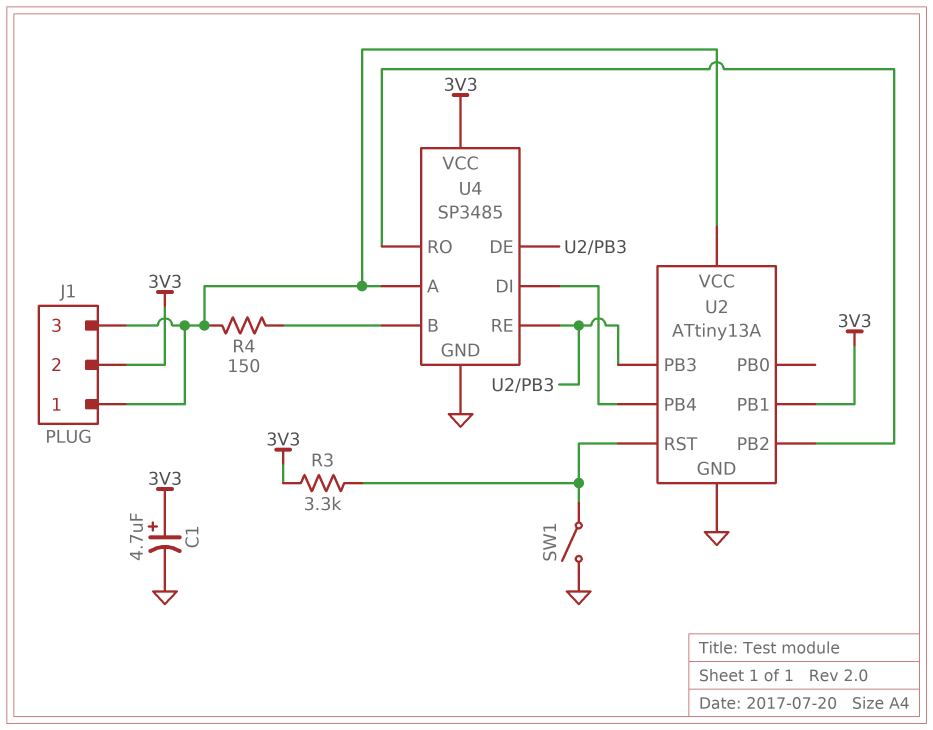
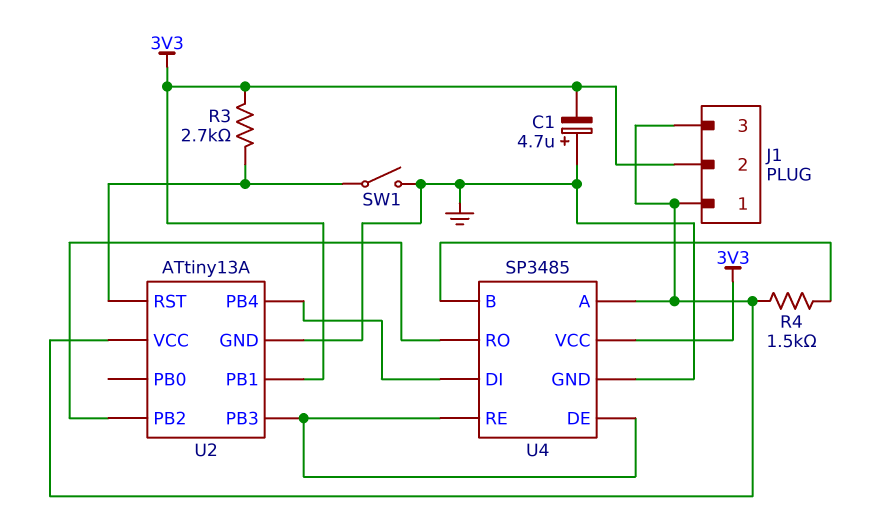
C1: 4.7uF (plus 3V3, minus GND) -> 4.7uF (plus GND, minus 3V3)
R3: 3.3k (3V3, U2/RST) -> 2.7k (3V3, U2/RST)
R4: 150 (J1/1, U4/B) -> 1.5k (J1/1, U4/B)

